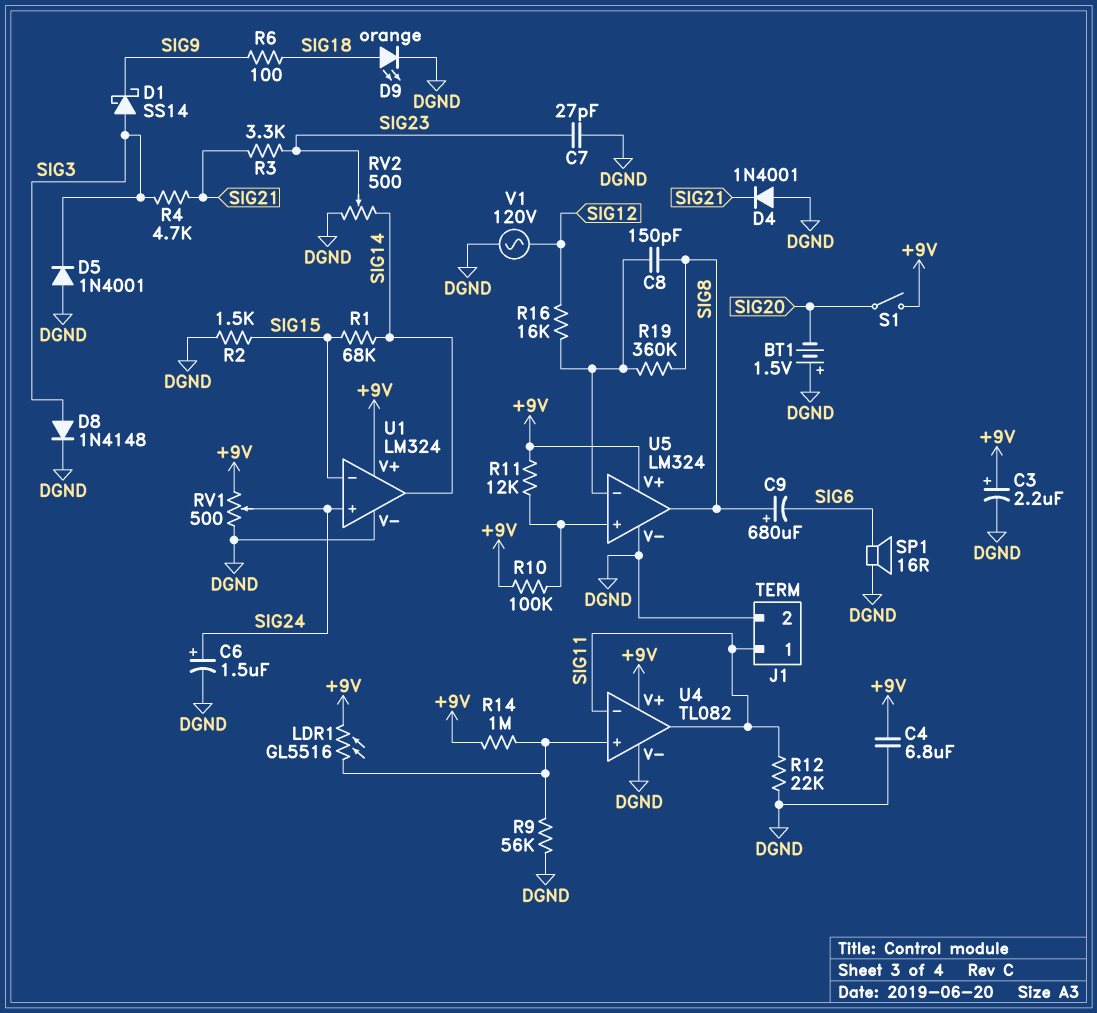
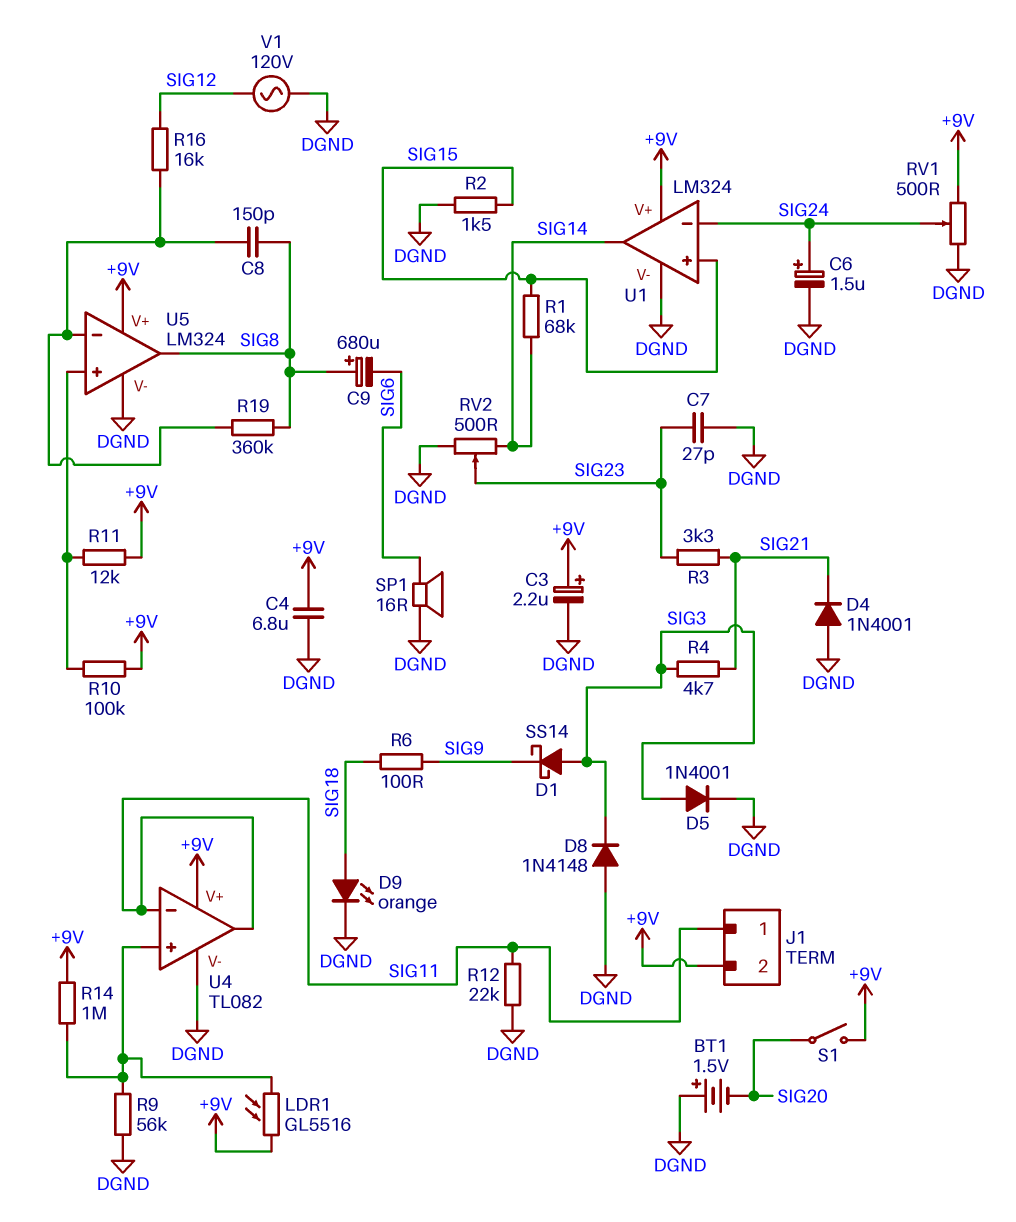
D5: diode 1N4001 (A DGND, K SIG3) -> diode 1N4001 (A SIG3, K DGND)
D8: diode 1N4148 (A SIG3, K DGND) -> diode 1N4148 (A DGND, K SIG3)
J1 pin 2: DGND -> +9V
U1 pin in+: SIG24 -> SIG15
U1 pin in-: SIG15 -> SIG24

